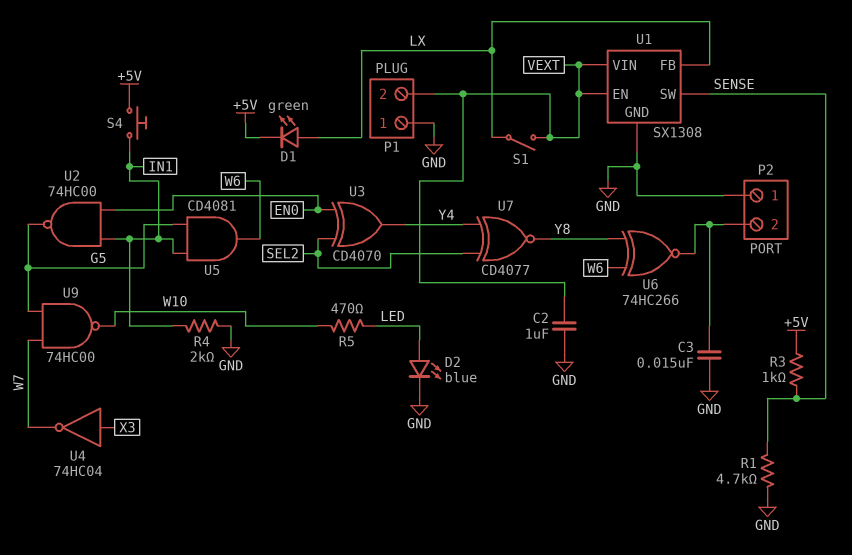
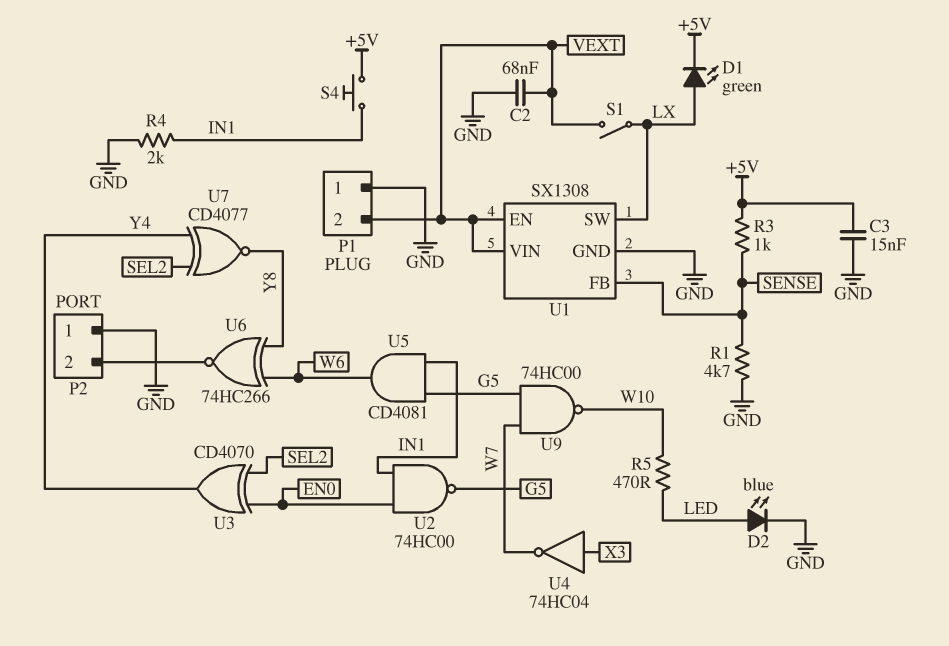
C2: 1uF (GND, VEXT) -> 68nF (GND, VEXT)
C3: 15nF (GND, P2/2) -> 15nF (+5V, GND)
U1 pin FB: LX -> SENSE
U1 pin SW: SENSE -> LX

